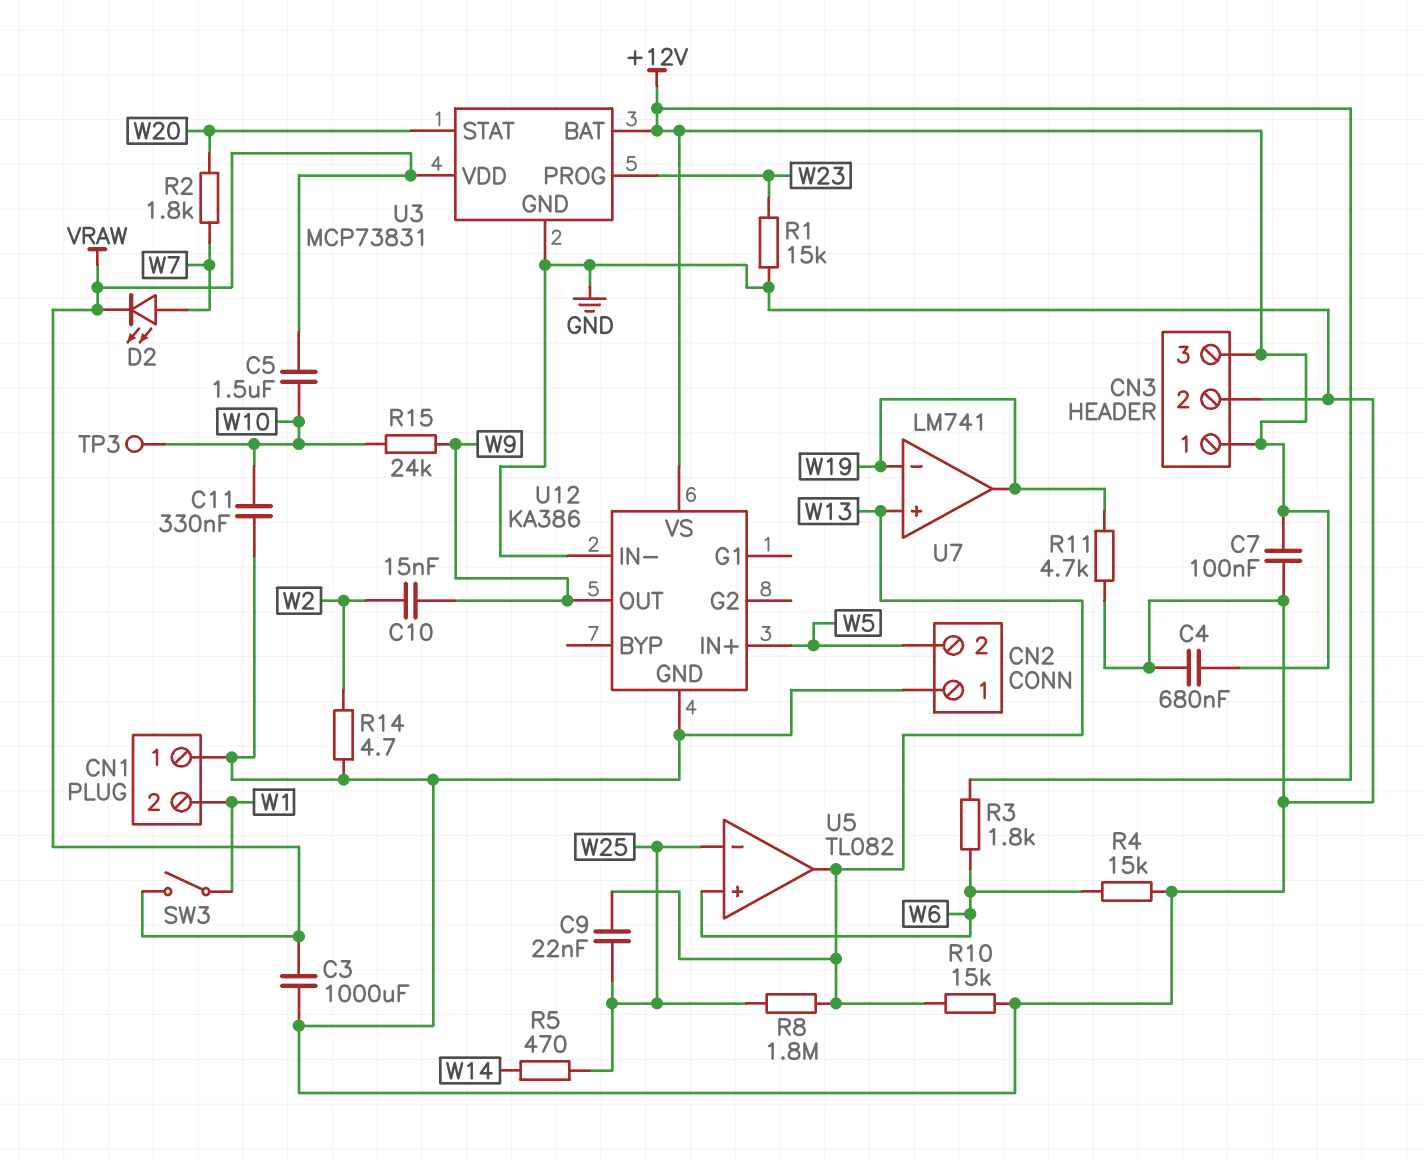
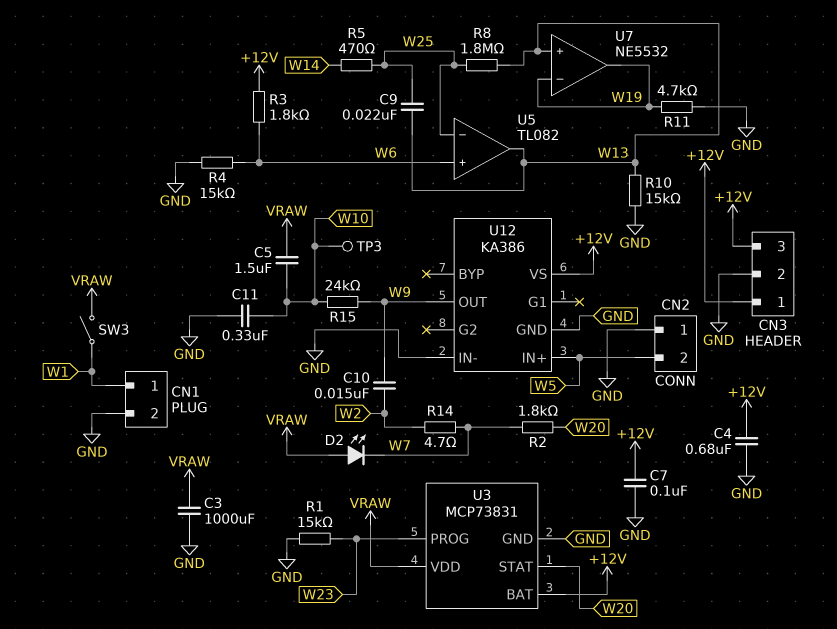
CN1 pin 1: GND -> W1
CN1 pin 2: W1 -> GND
D2: LED (A W7, K VRAW) -> LED (A VRAW, K W7)
R14: 4.7 (GND, W2) -> 4.7 (W2, W7)
U7: LM741 -> NE5532

